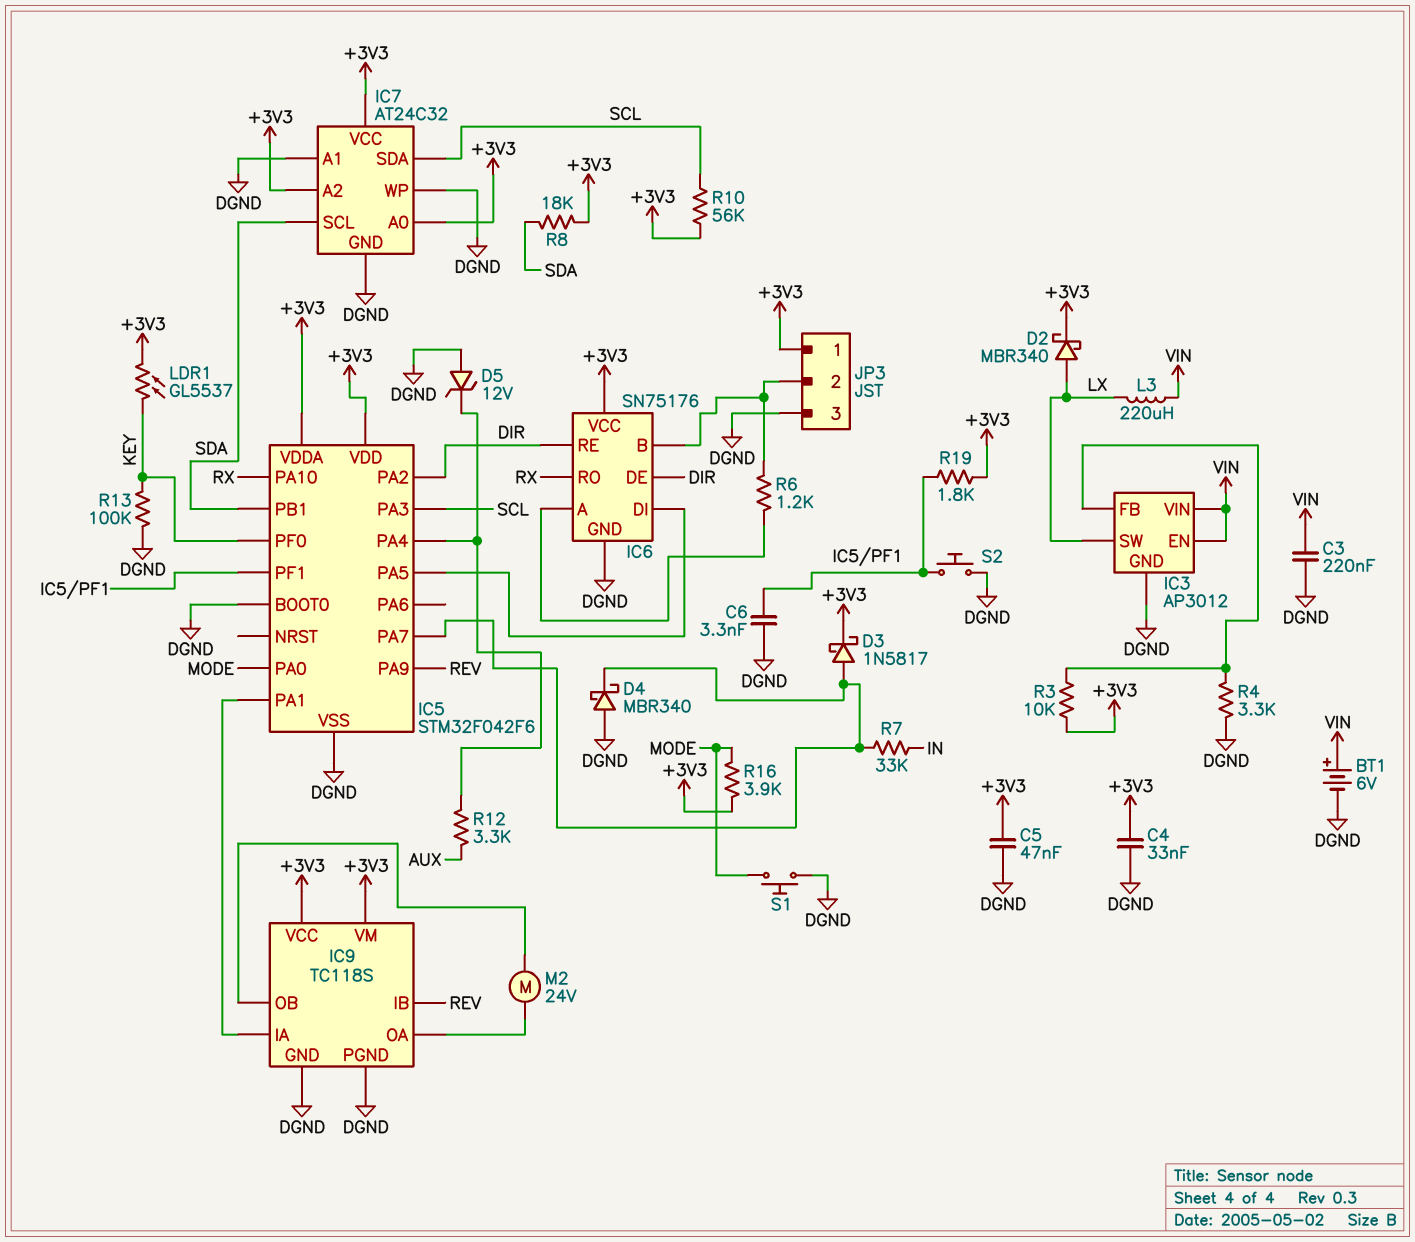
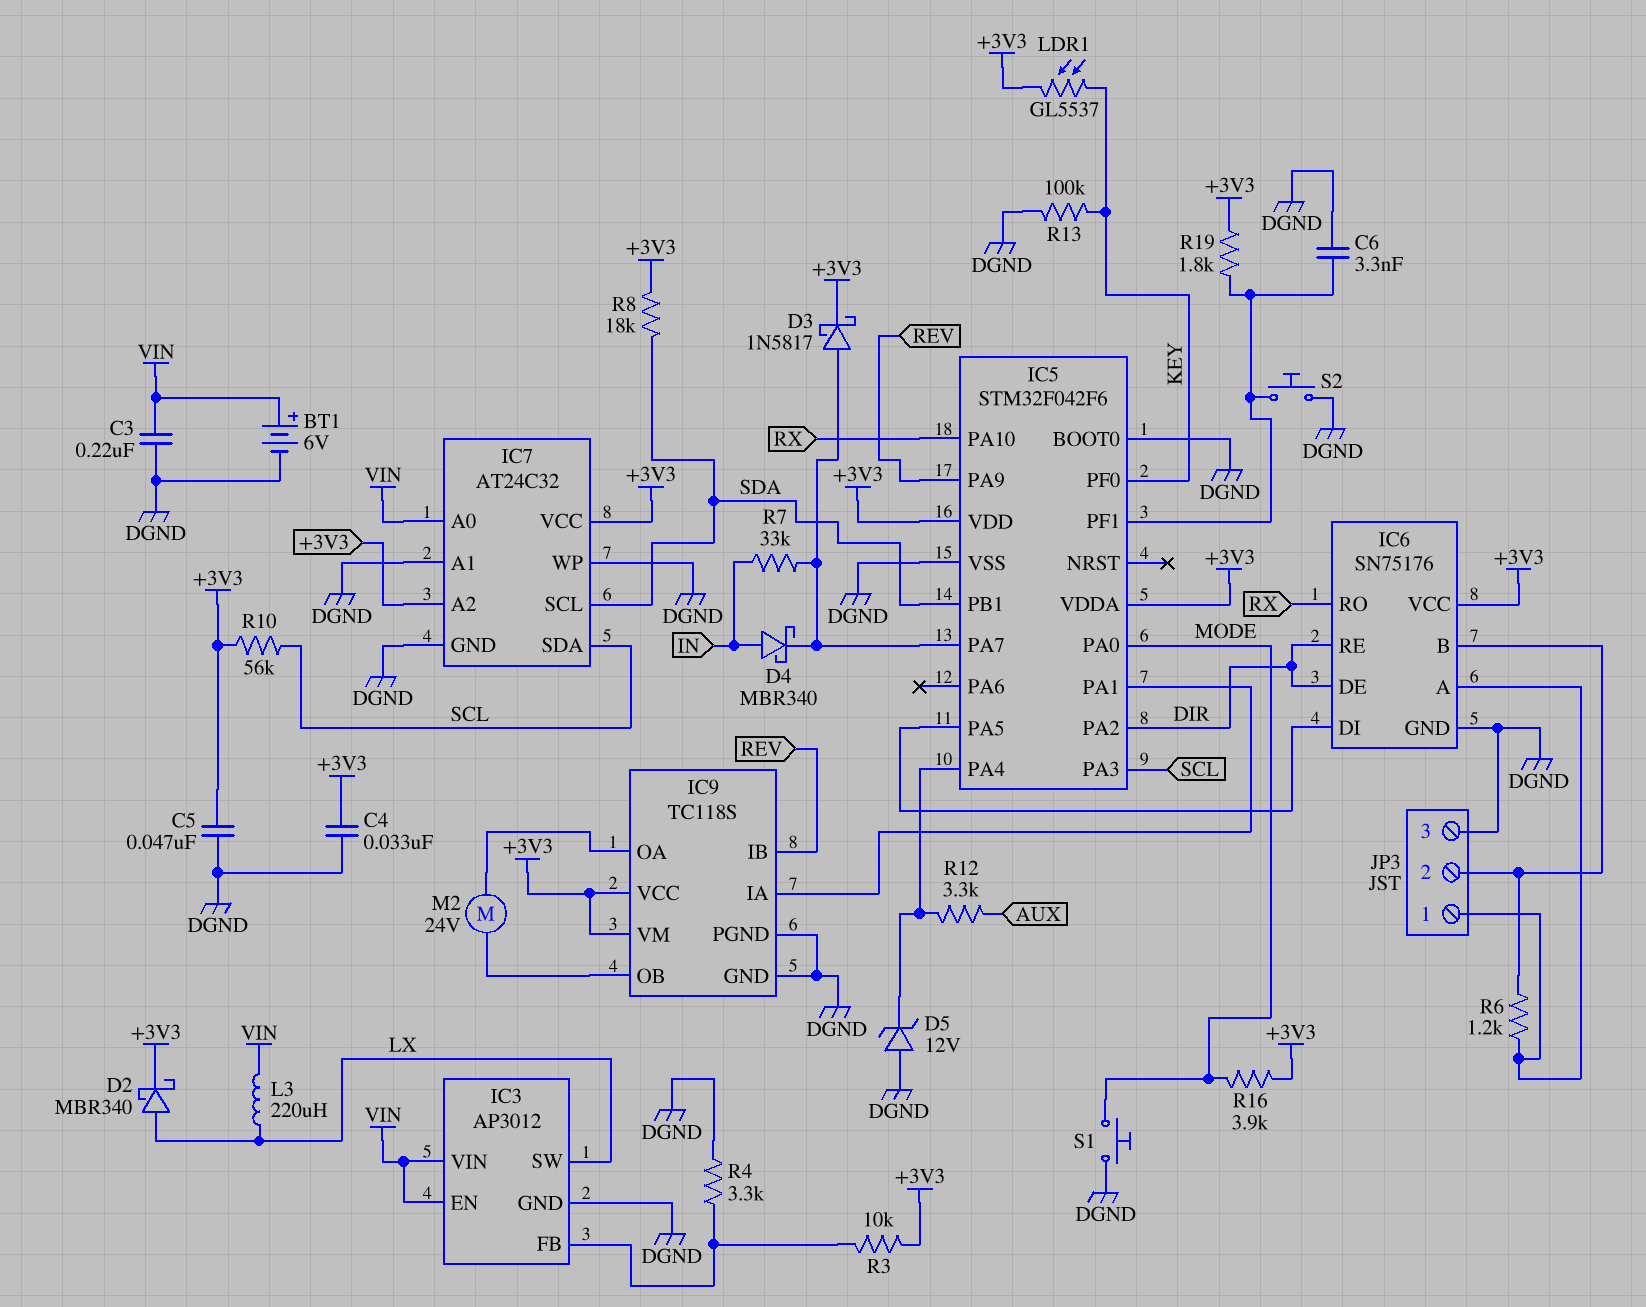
D4: schottky MBR340 (A DGND, K IC5/PA7) -> schottky MBR340 (A IN, K IC5/PA7)
IC7 pin A0: +3V3 -> VIN
JP3 pin 1: +3V3 -> IC6/A

